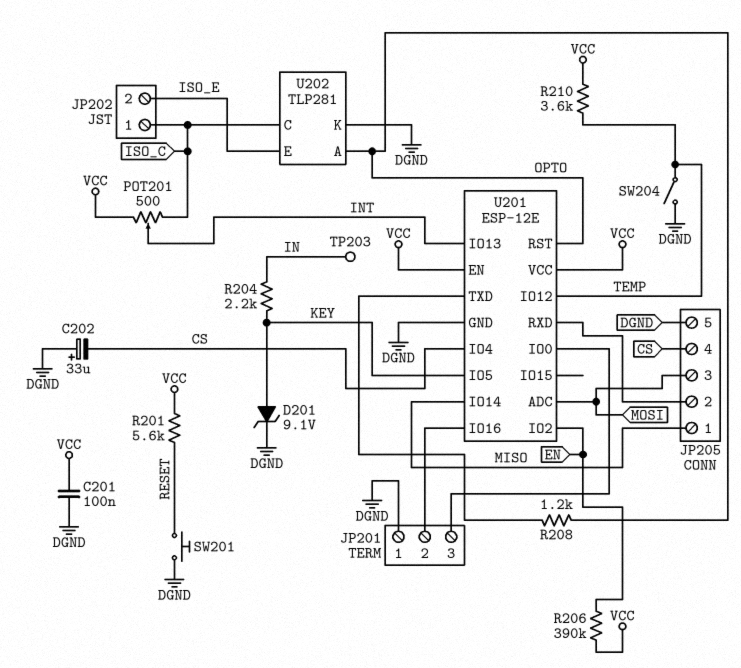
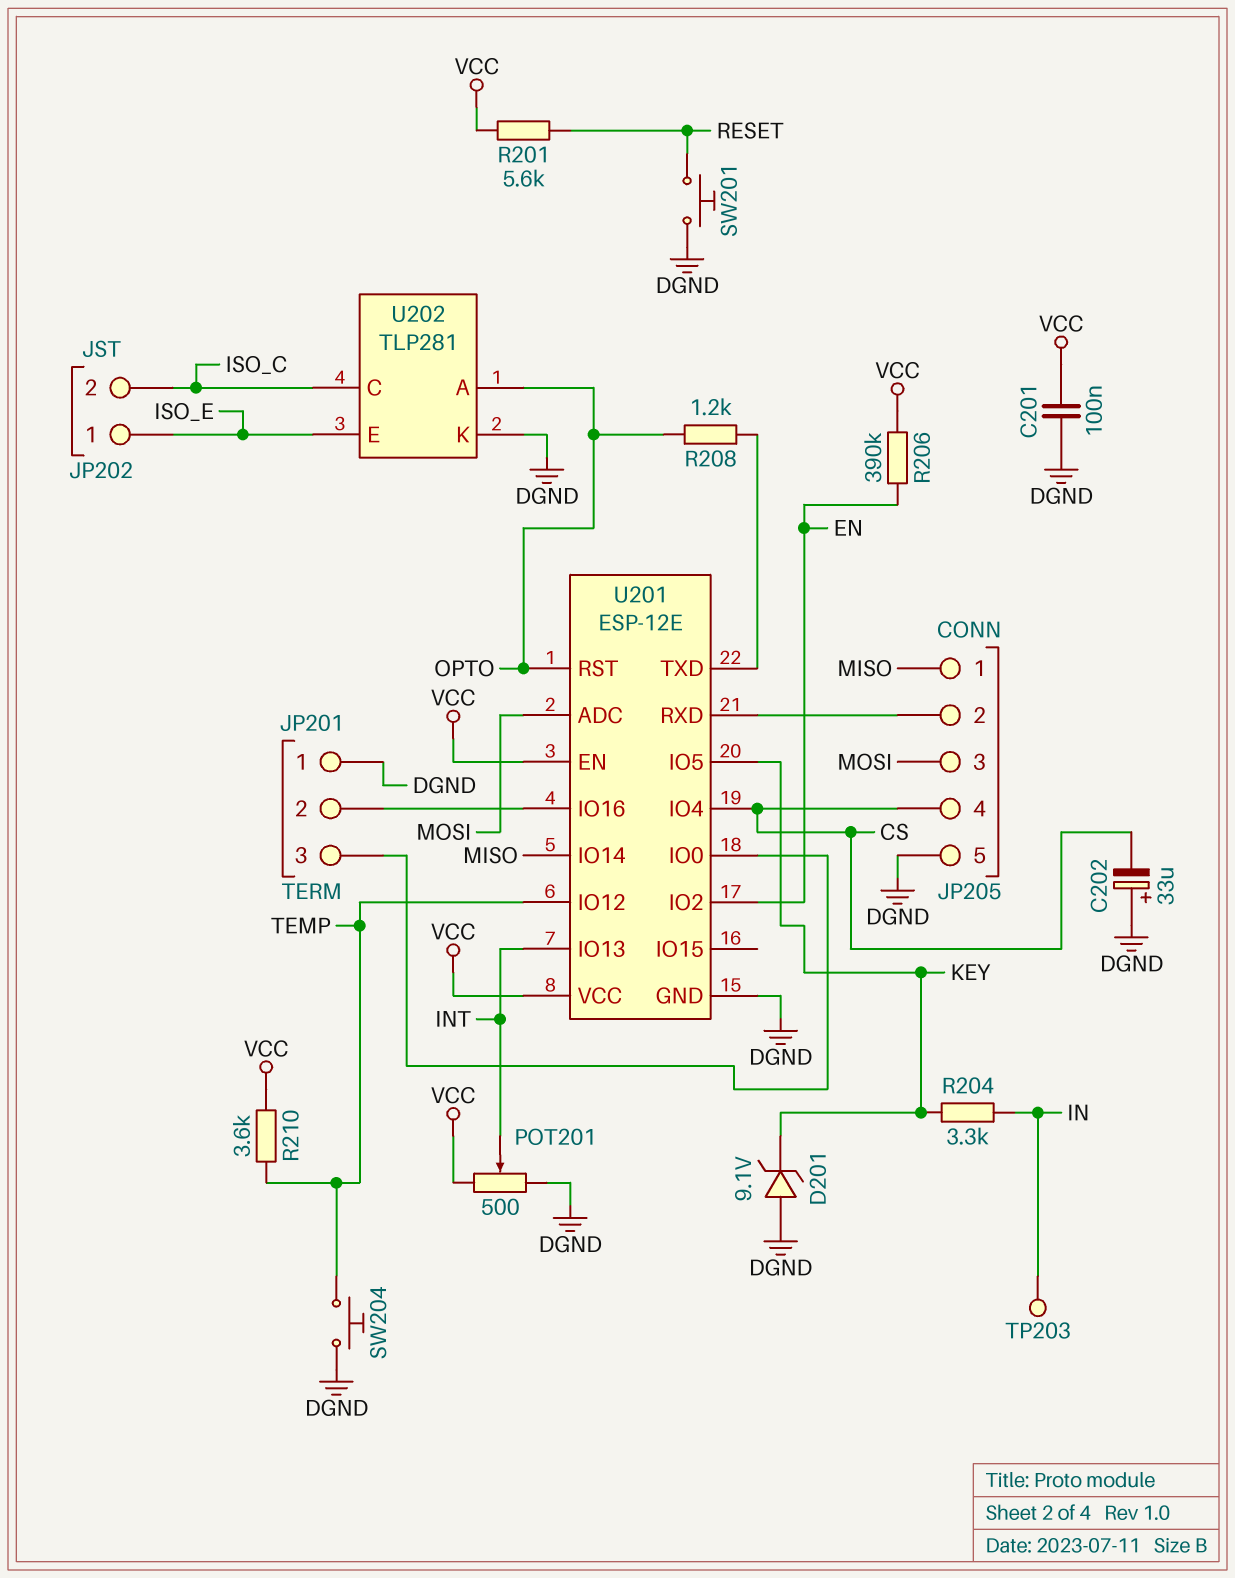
D201: zener 9.1V (A KEY, K DGND) -> zener 9.1V (A DGND, K KEY)
JP202 pin 1: ISO_C -> ISO_E
JP202 pin 2: ISO_E -> ISO_C
POT201: 500 (ISO_C, VCC, wiper INT) -> 500 (DGND, VCC, wiper INT)
R204: 2.2k (IN, KEY) -> 3.3k (IN, KEY)
SW204: switch (DGND, TEMP) -> button (DGND, TEMP)

